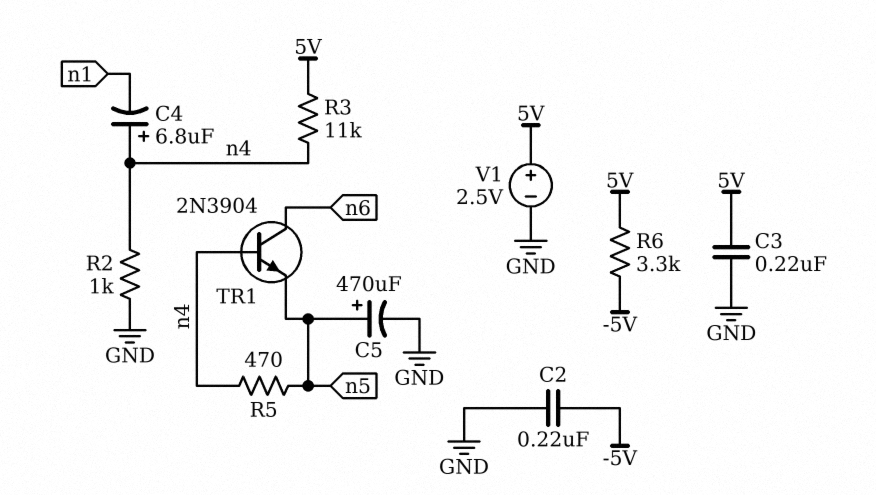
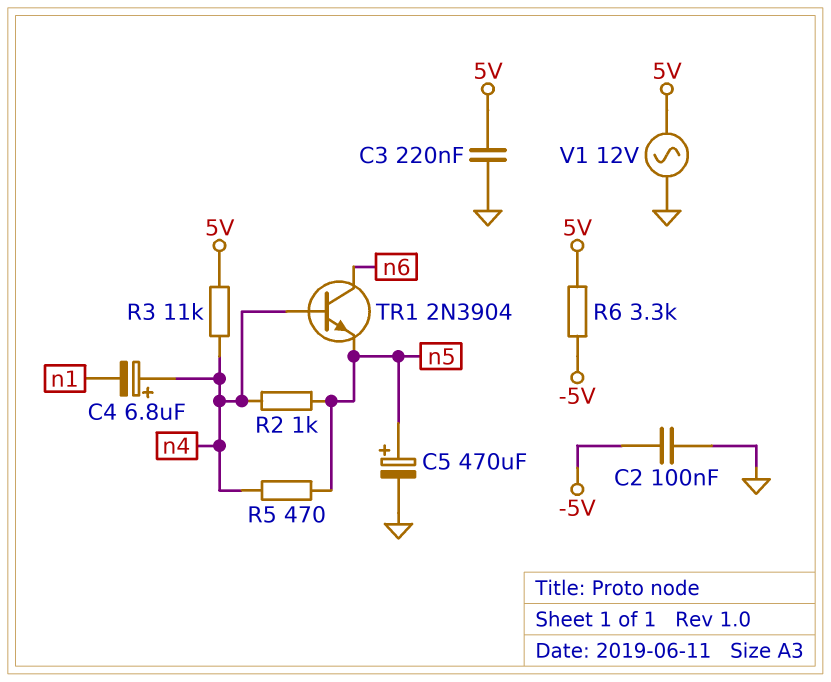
C2: 220nF (-5V, GND) -> 100nF (-5V, GND)
R2: 1k (GND, n4) -> 1k (n4, n5)
V1: 2.5V (plus 5V, minus GND) -> AC 12V (5V, GND)

